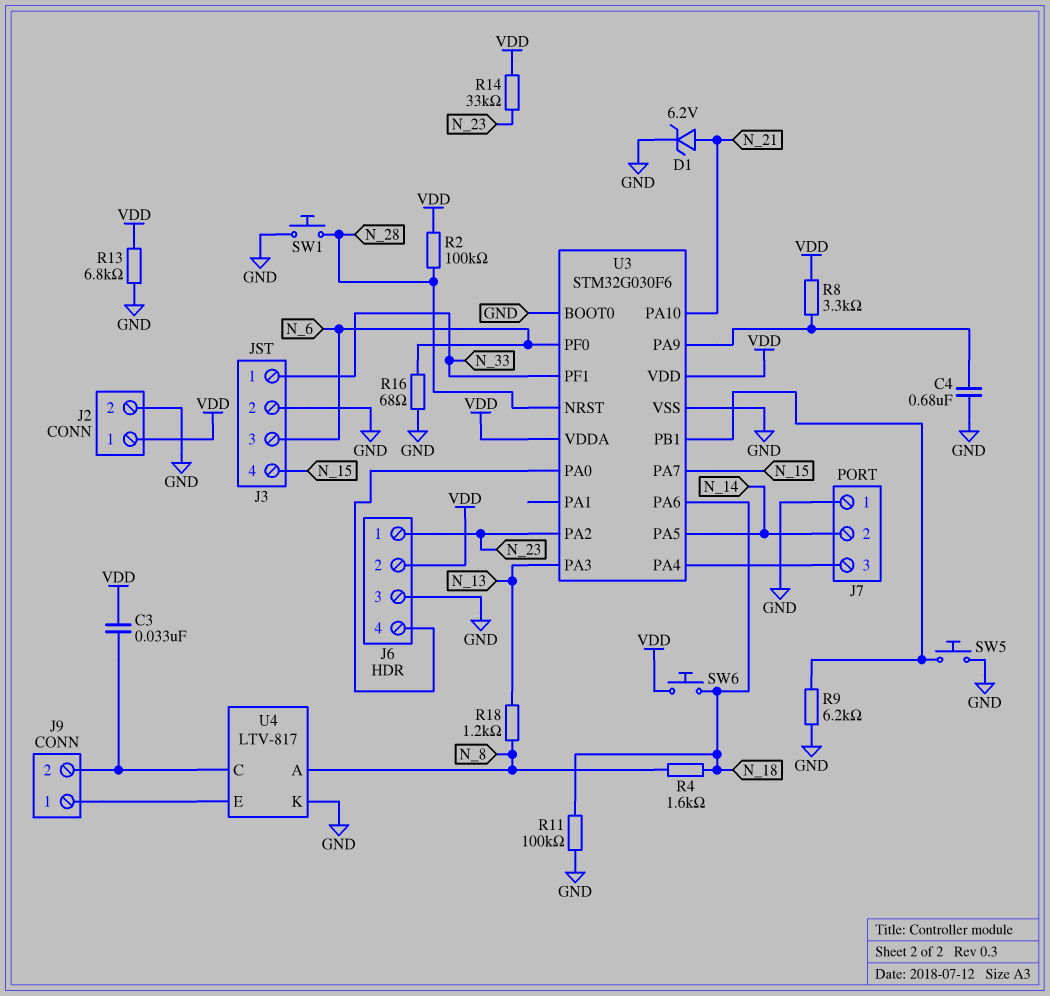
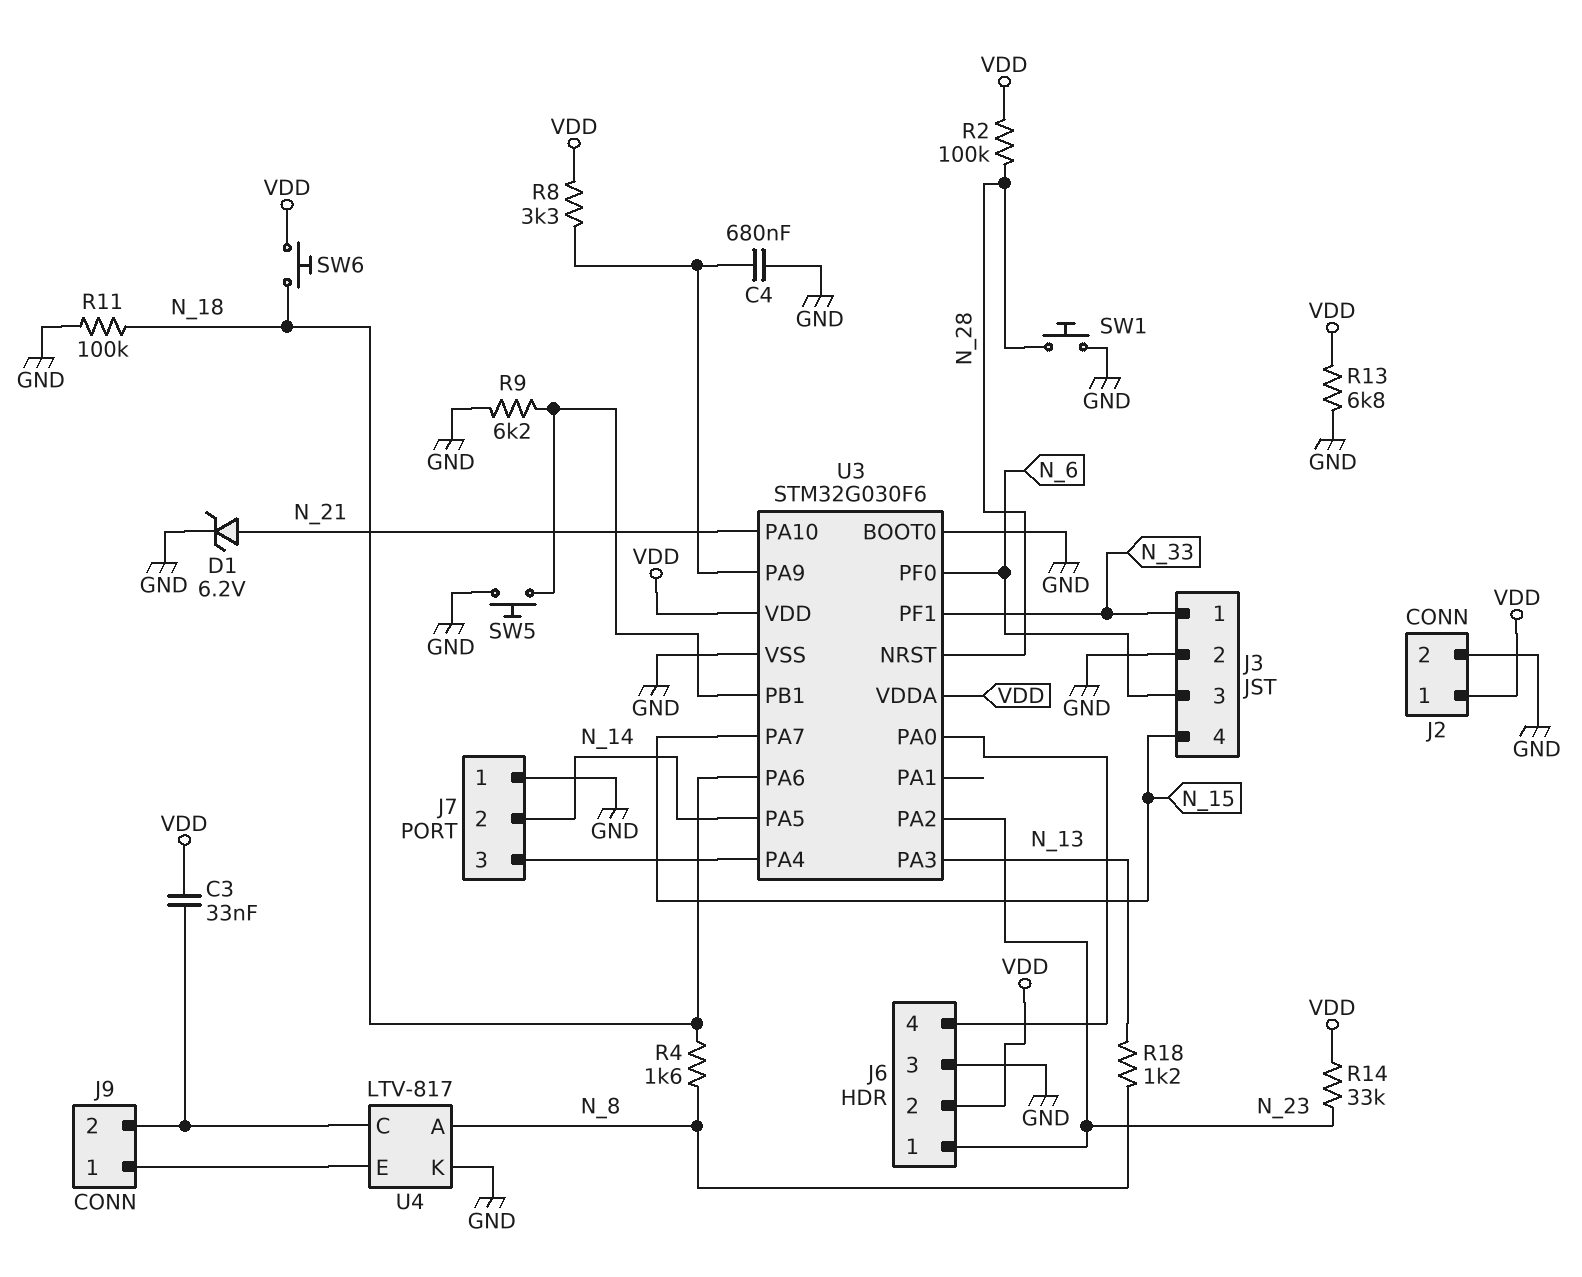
R16: 68 (GND, N_6) -> none

